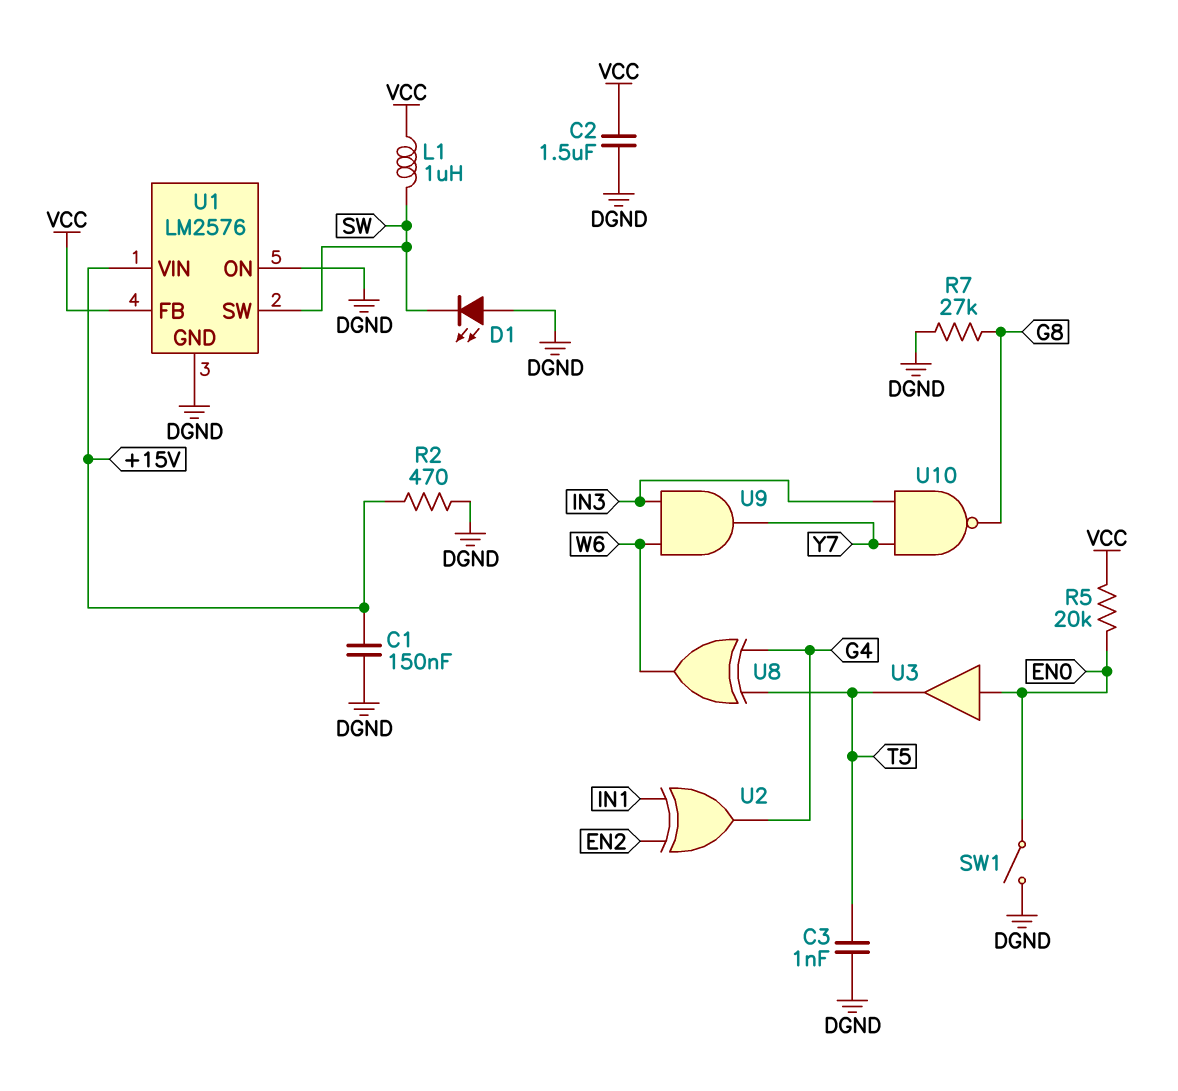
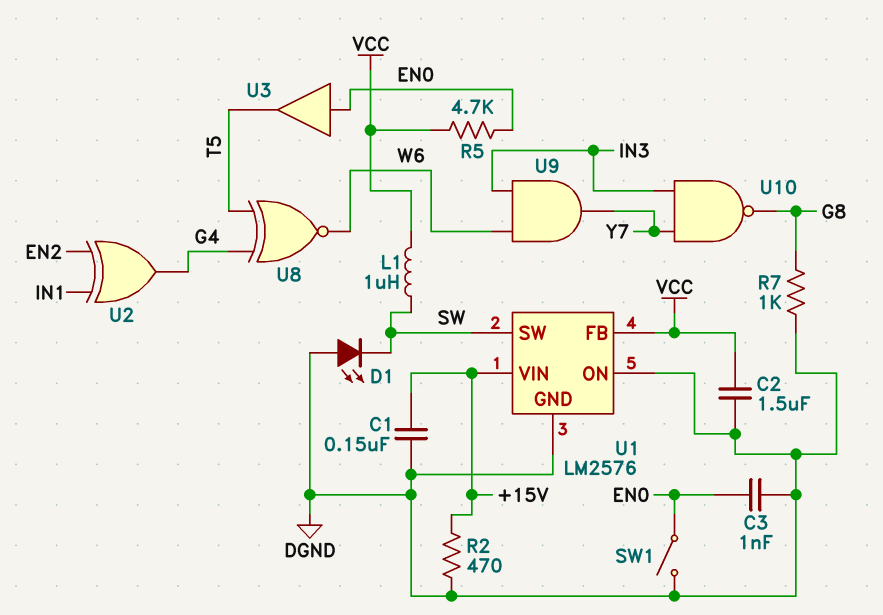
C3: 1nF (DGND, T5) -> 1nF (DGND, EN0)
R5: 20k (EN0, VCC) -> 4.7k (EN0, VCC)
R7: 27k (DGND, G8) -> 1k (DGND, G8)
U8: XOR (in G4, in T5, out W6) -> XNOR (in G4, in T5, out W6)

